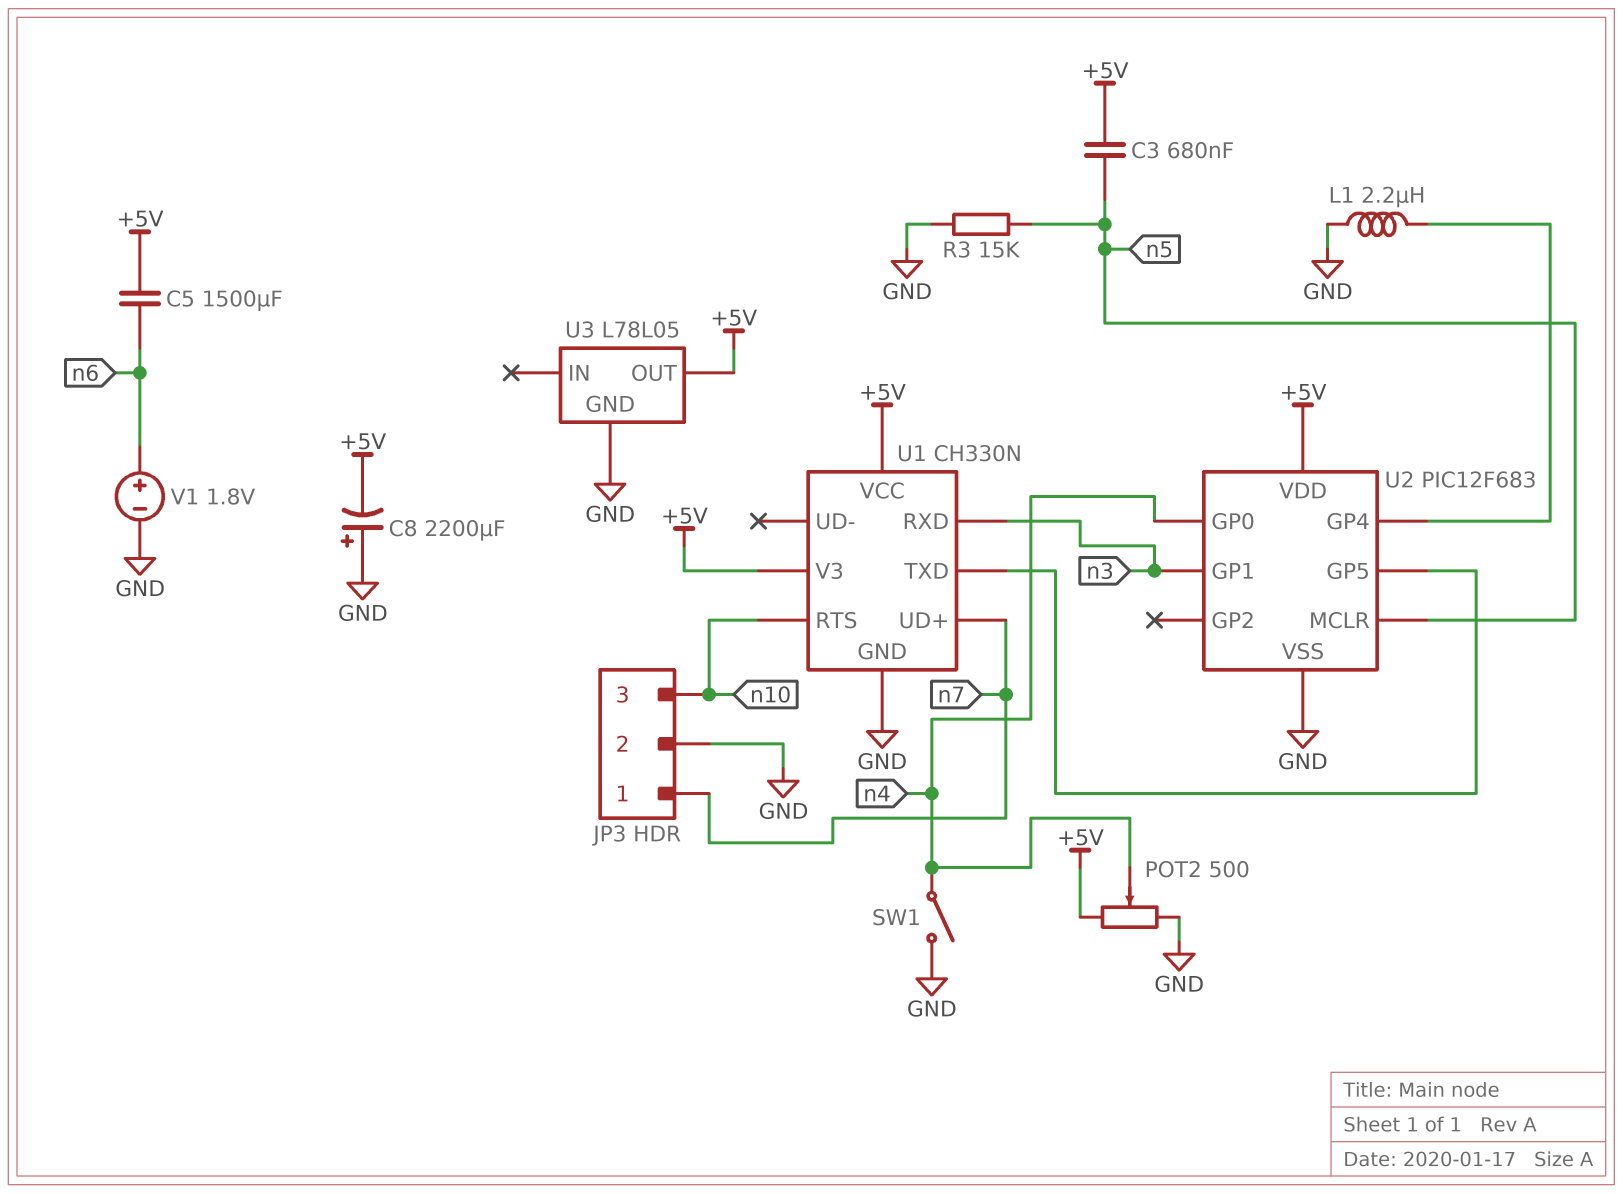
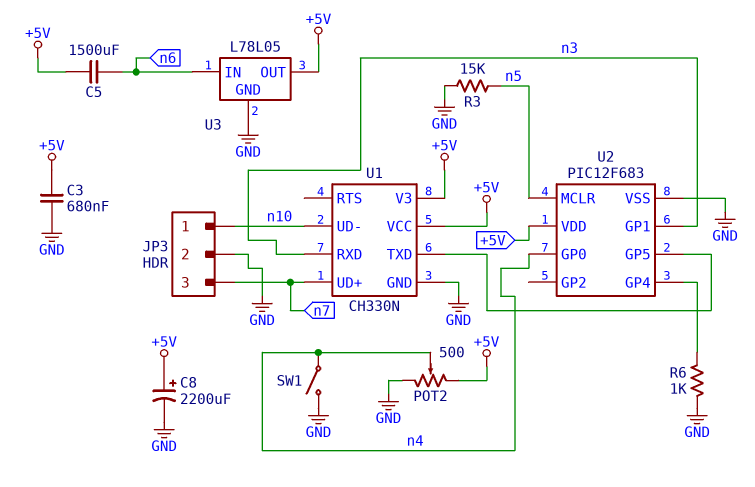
C3: 680nF (+5V, n5) -> 680nF (+5V, GND)
C8: 2200uF (plus GND, minus +5V) -> 2200uF (plus +5V, minus GND)
JP3 pin 1: n7 -> n10
JP3 pin 3: n10 -> n7
L1: 2.2uH (GND, U2/GP4) -> none
R6: none -> 1k (GND, U2/GP4)
U1 pin RTS: n10 -> none
U1 pin UD-: none -> n10
U3 pin IN: none -> n6
V1: 1.8V (plus n6, minus GND) -> none

